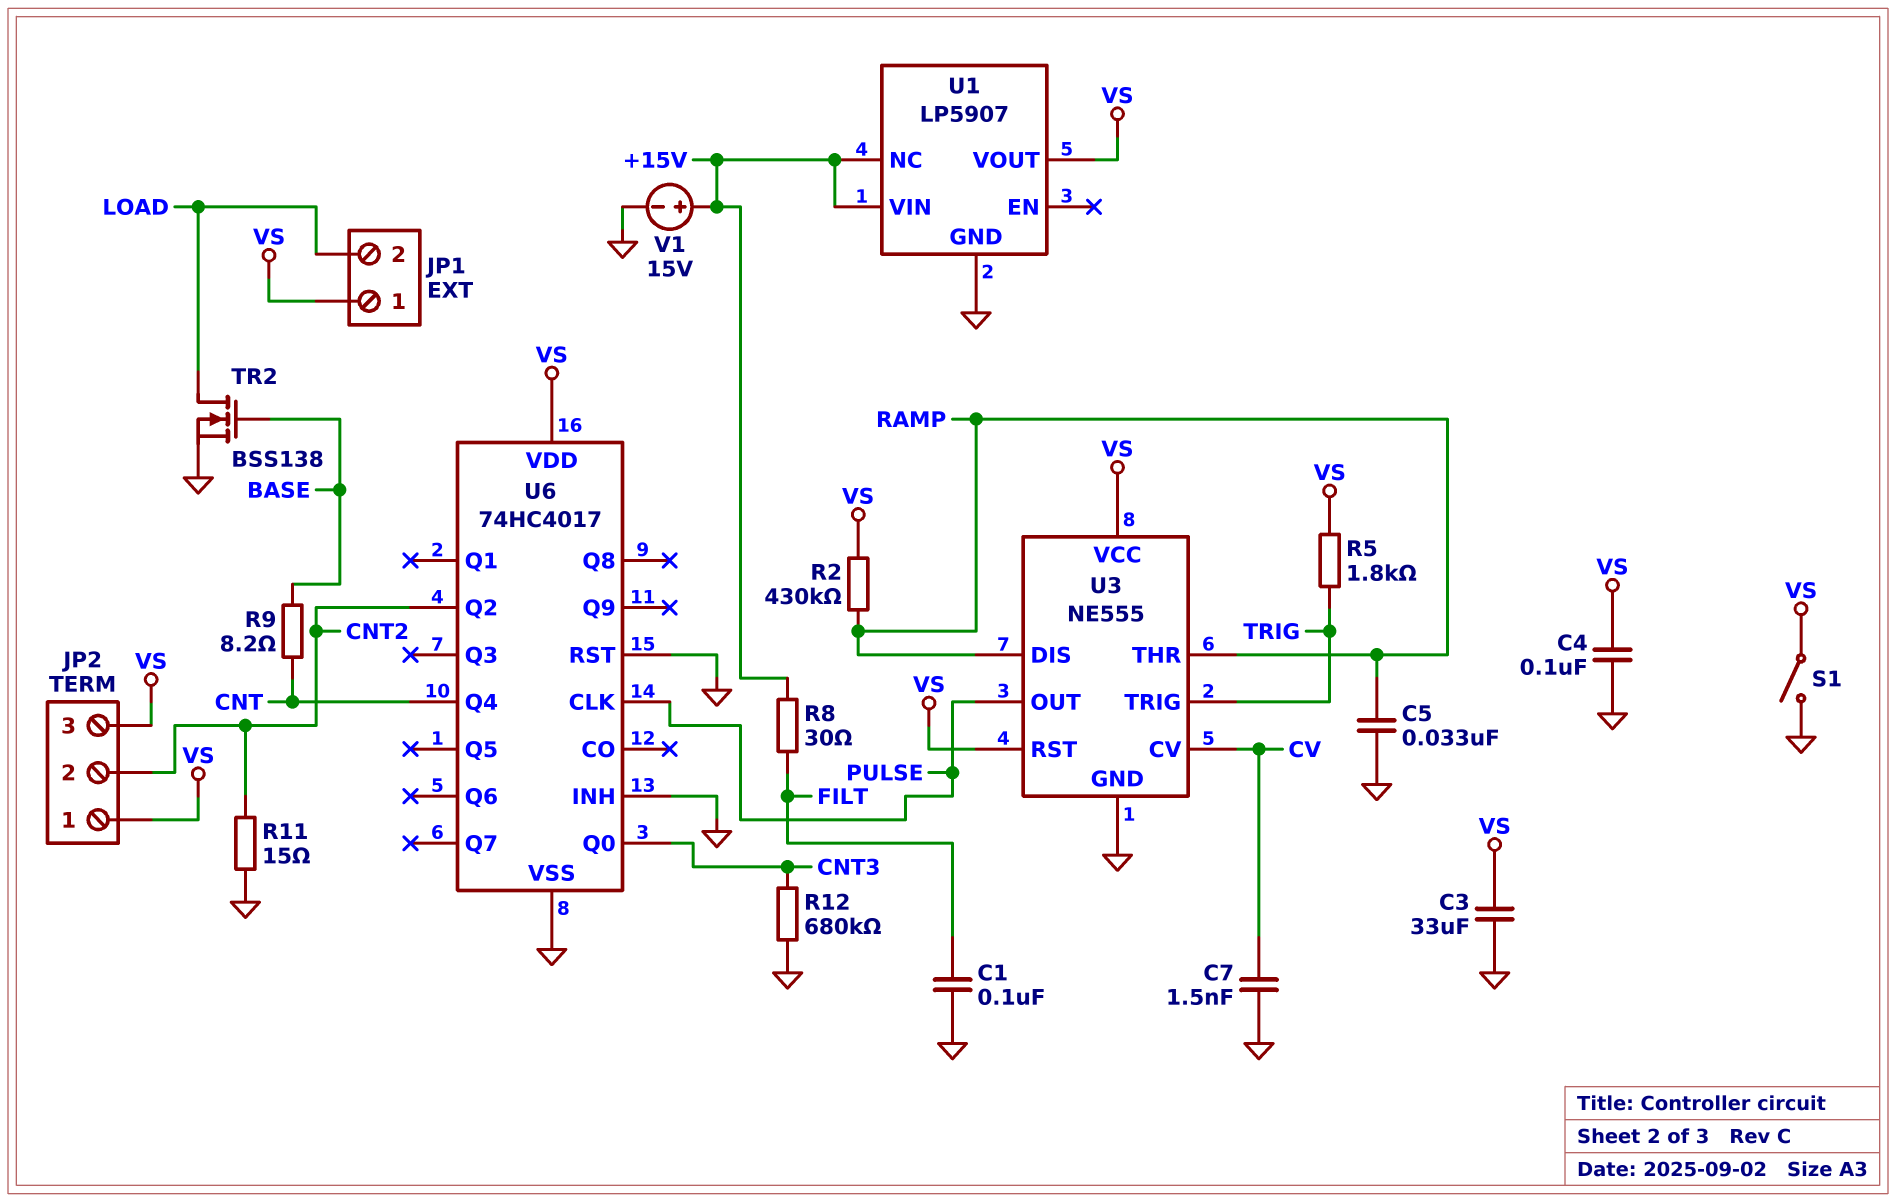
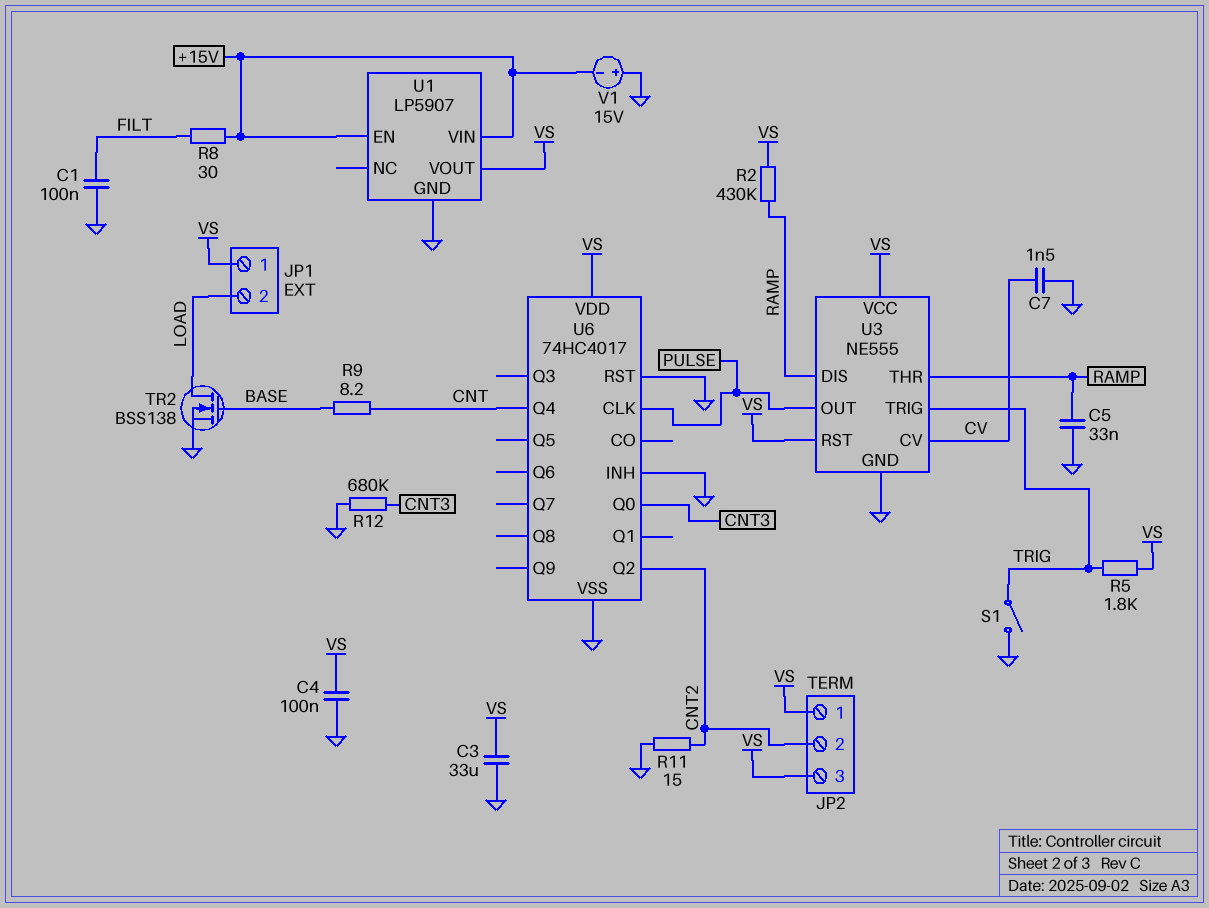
S1: switch (GND, VS) -> switch (GND, TRIG)
U1 pin EN: none -> +15V
U1 pin NC: +15V -> none
V1: 15V (plus +15V, minus GND) -> 15V (plus GND, minus +15V)

